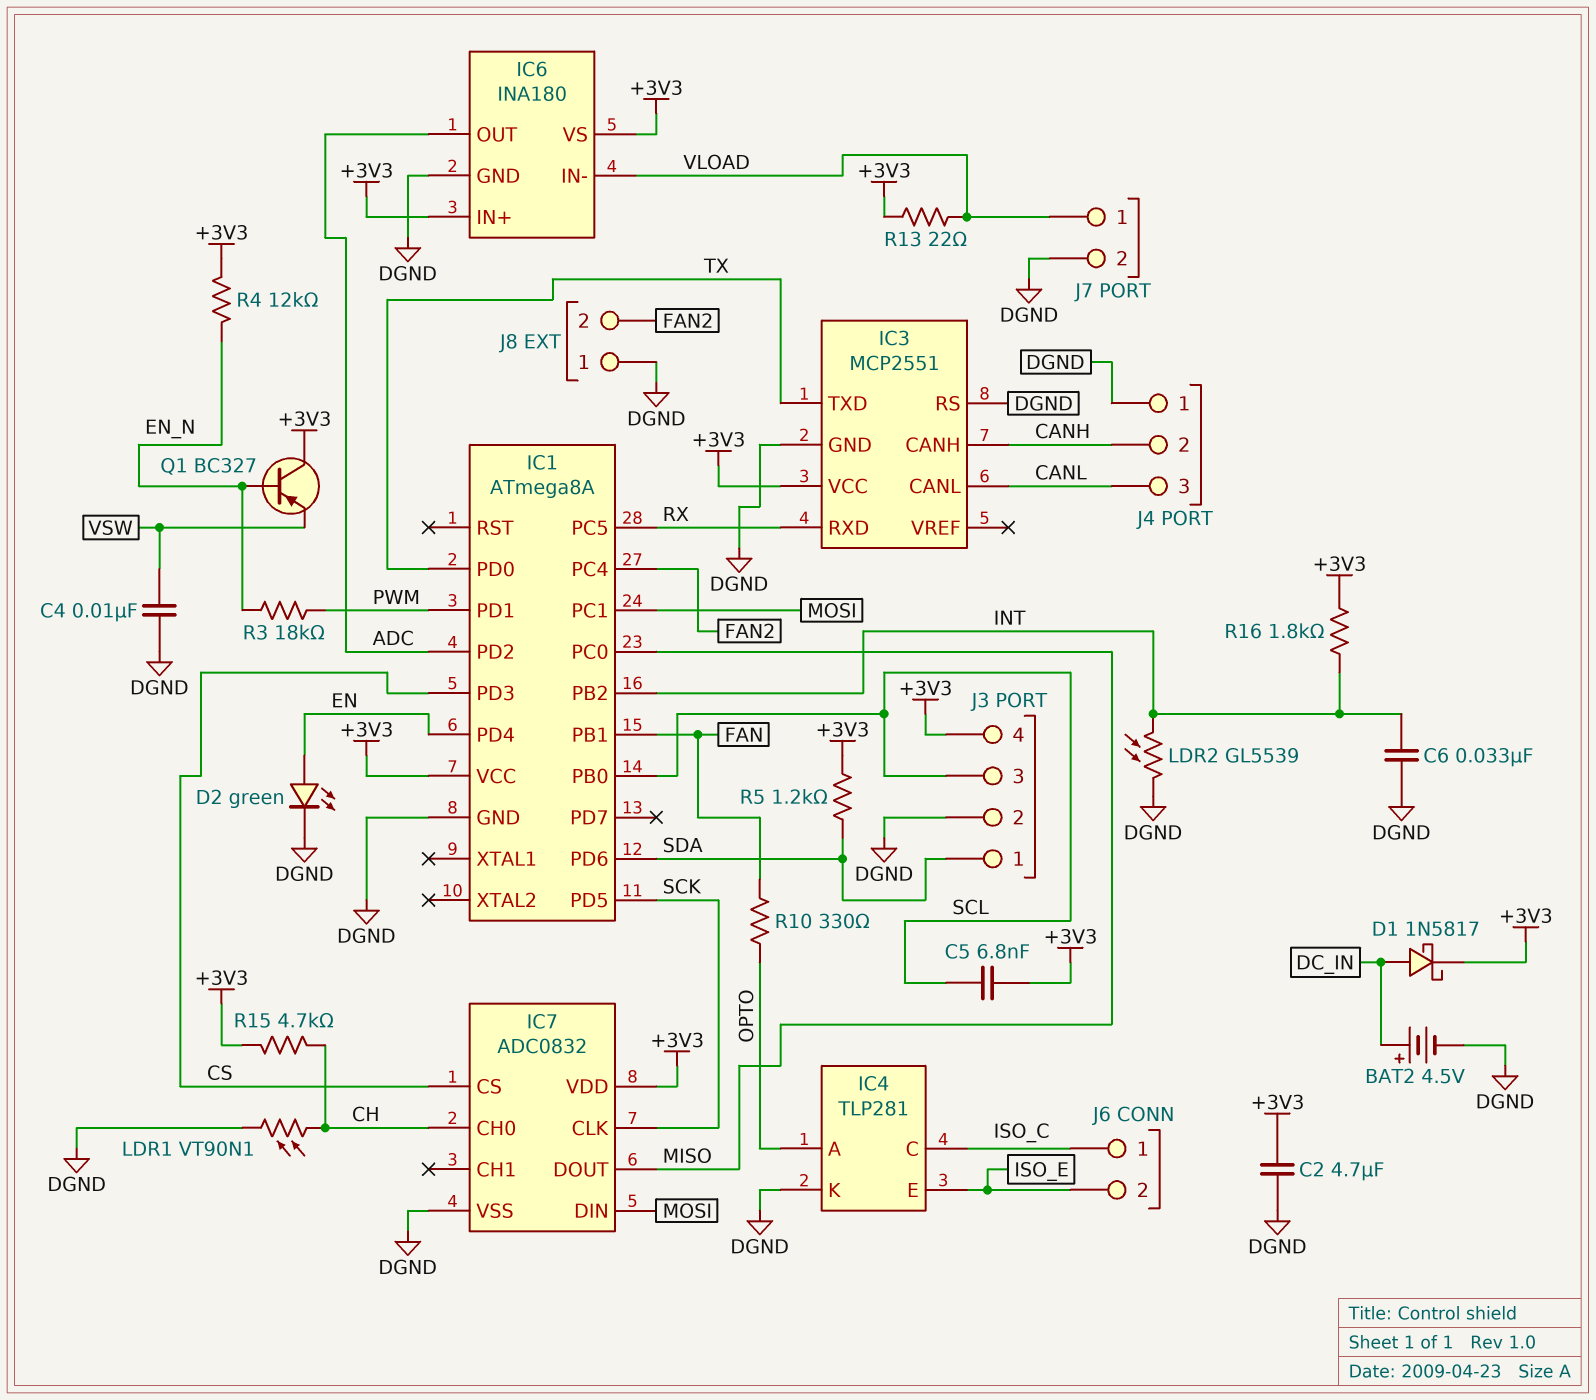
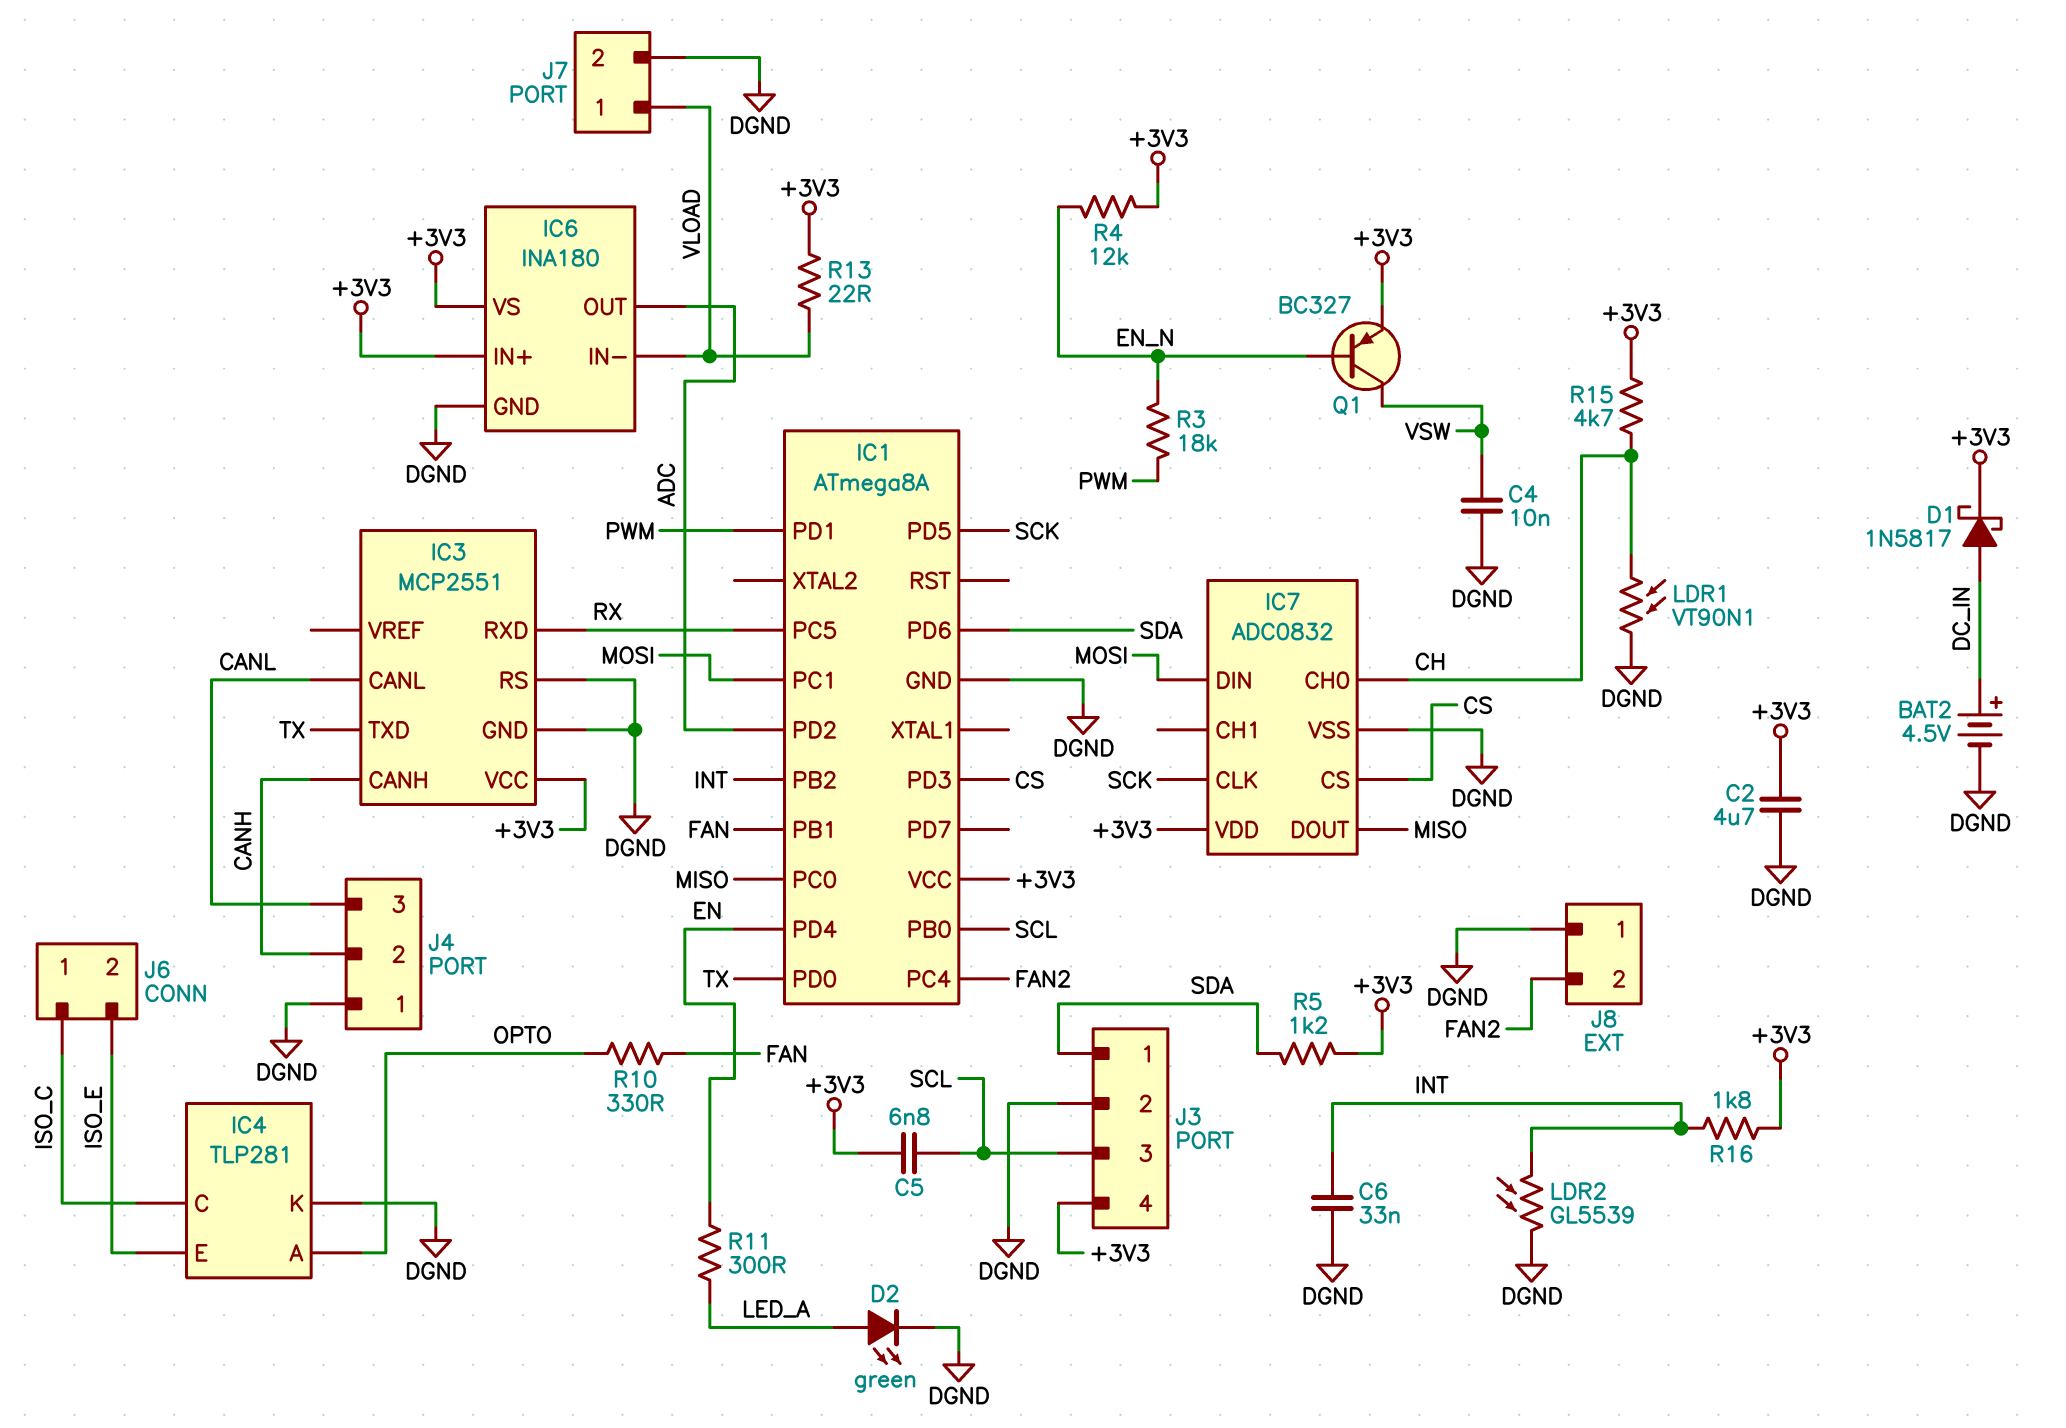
D2: LED green (A EN, K DGND) -> LED green (A LED_A, K DGND)
Q1: PNP BC327 (B EN_N, C +3V3, E VSW) -> PNP BC327 (B EN_N, C VSW, E +3V3)
R11: none -> 300 (EN, LED_A)

